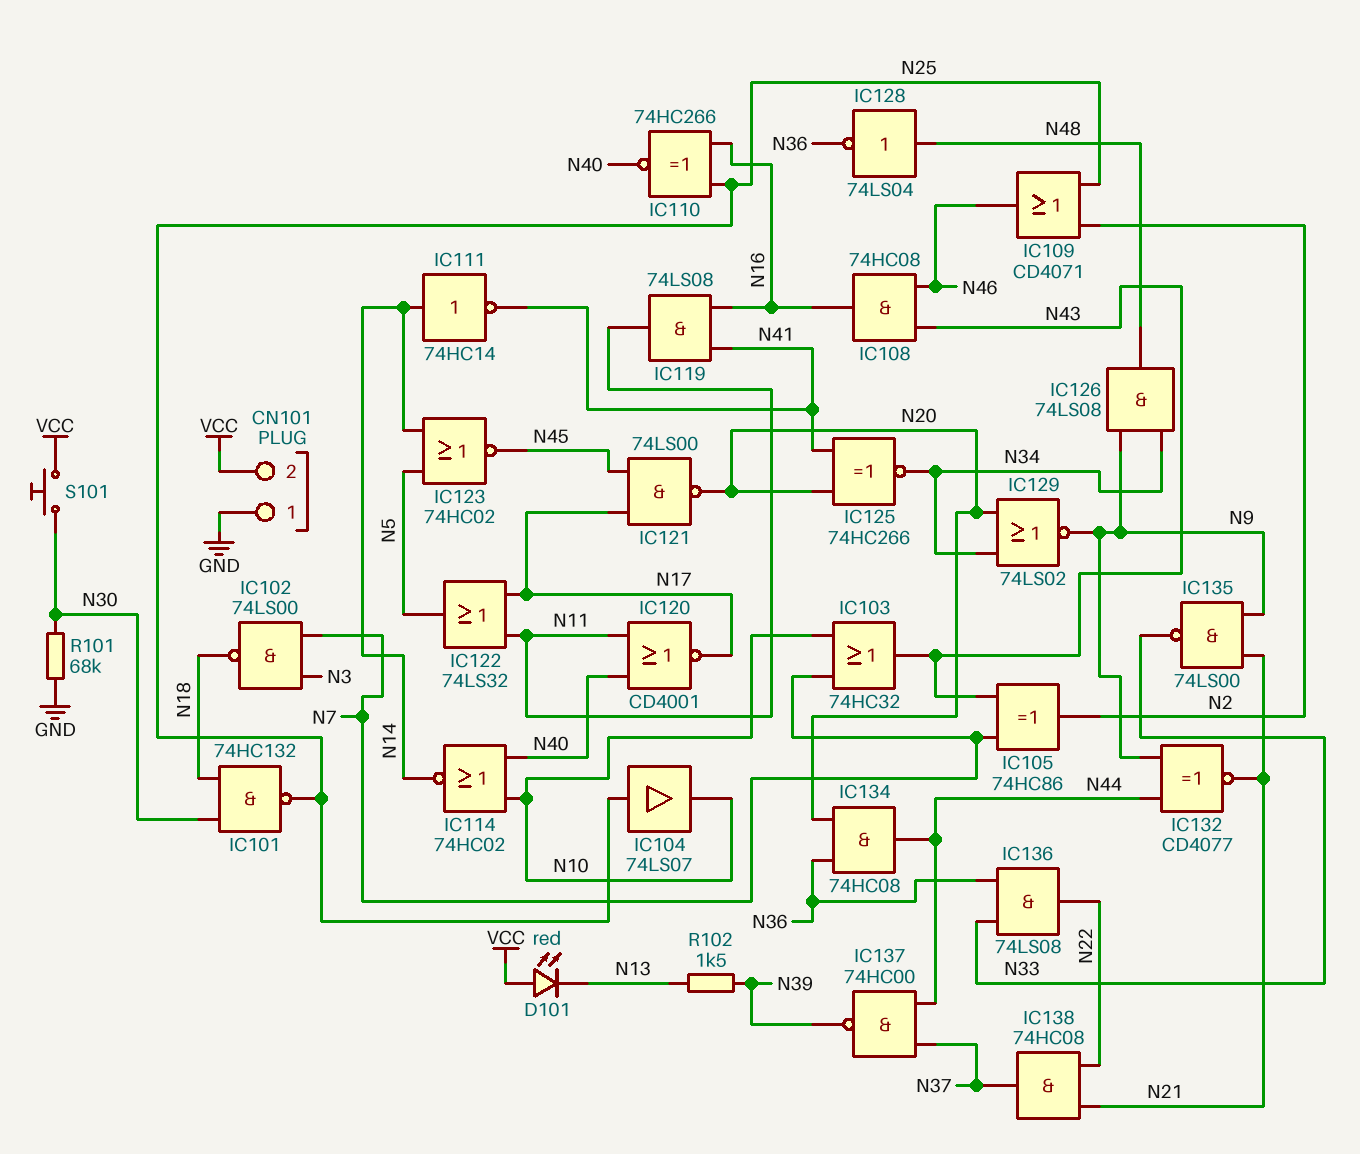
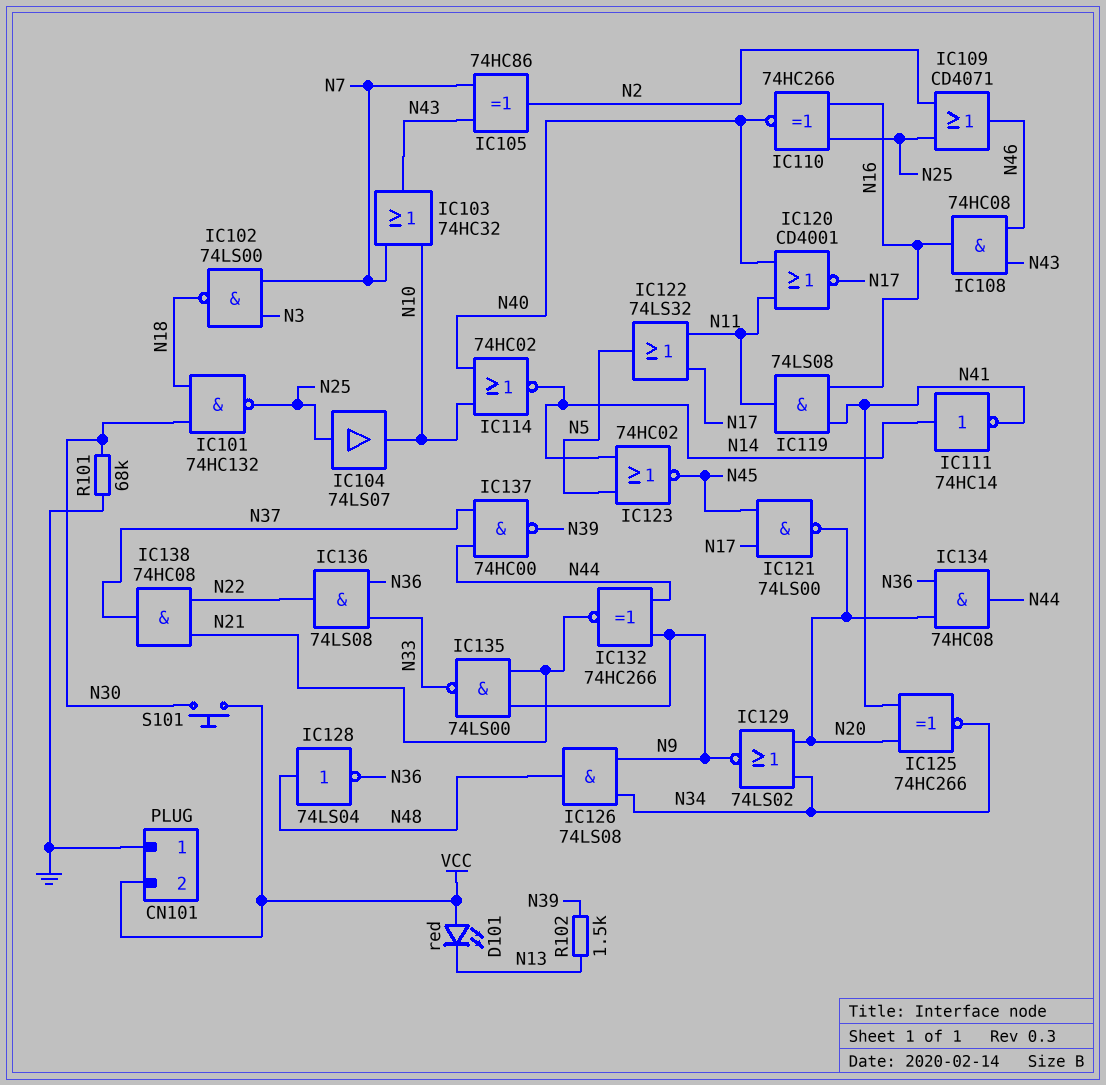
IC132: XNOR CD4077 (in N9, in N44, out N21) -> XNOR 74HC266 (in N9, in N44, out N21)

